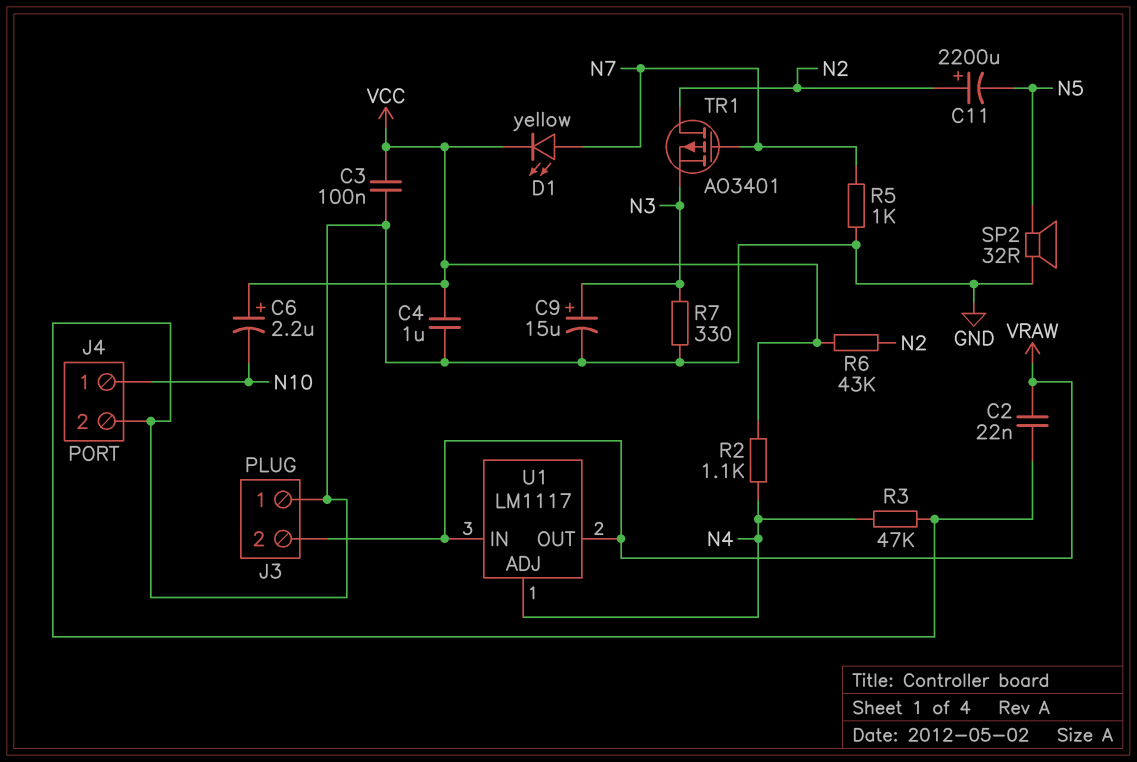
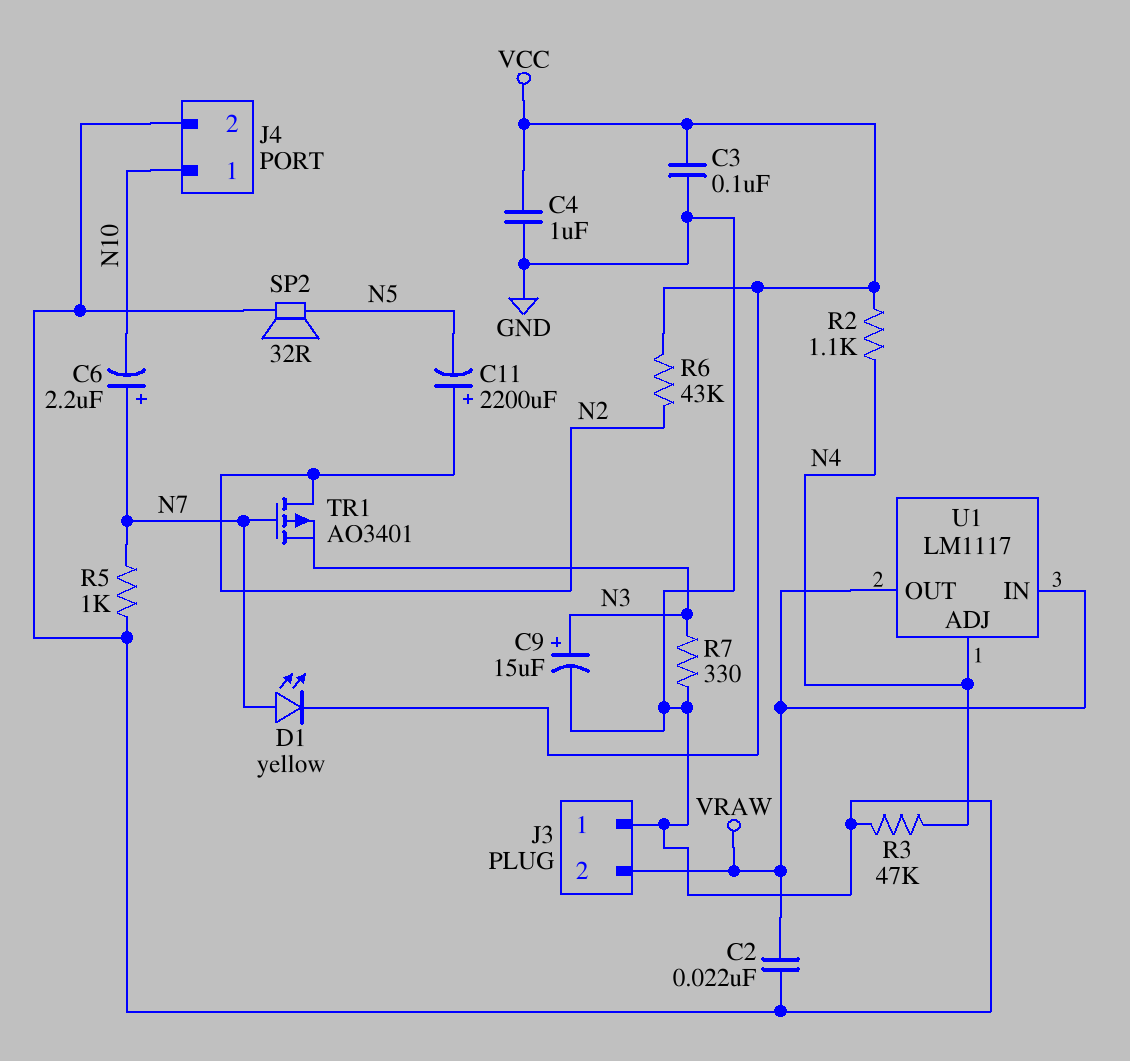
C6: 2.2uF (plus VCC, minus N10) -> 2.2uF (plus N7, minus N10)

